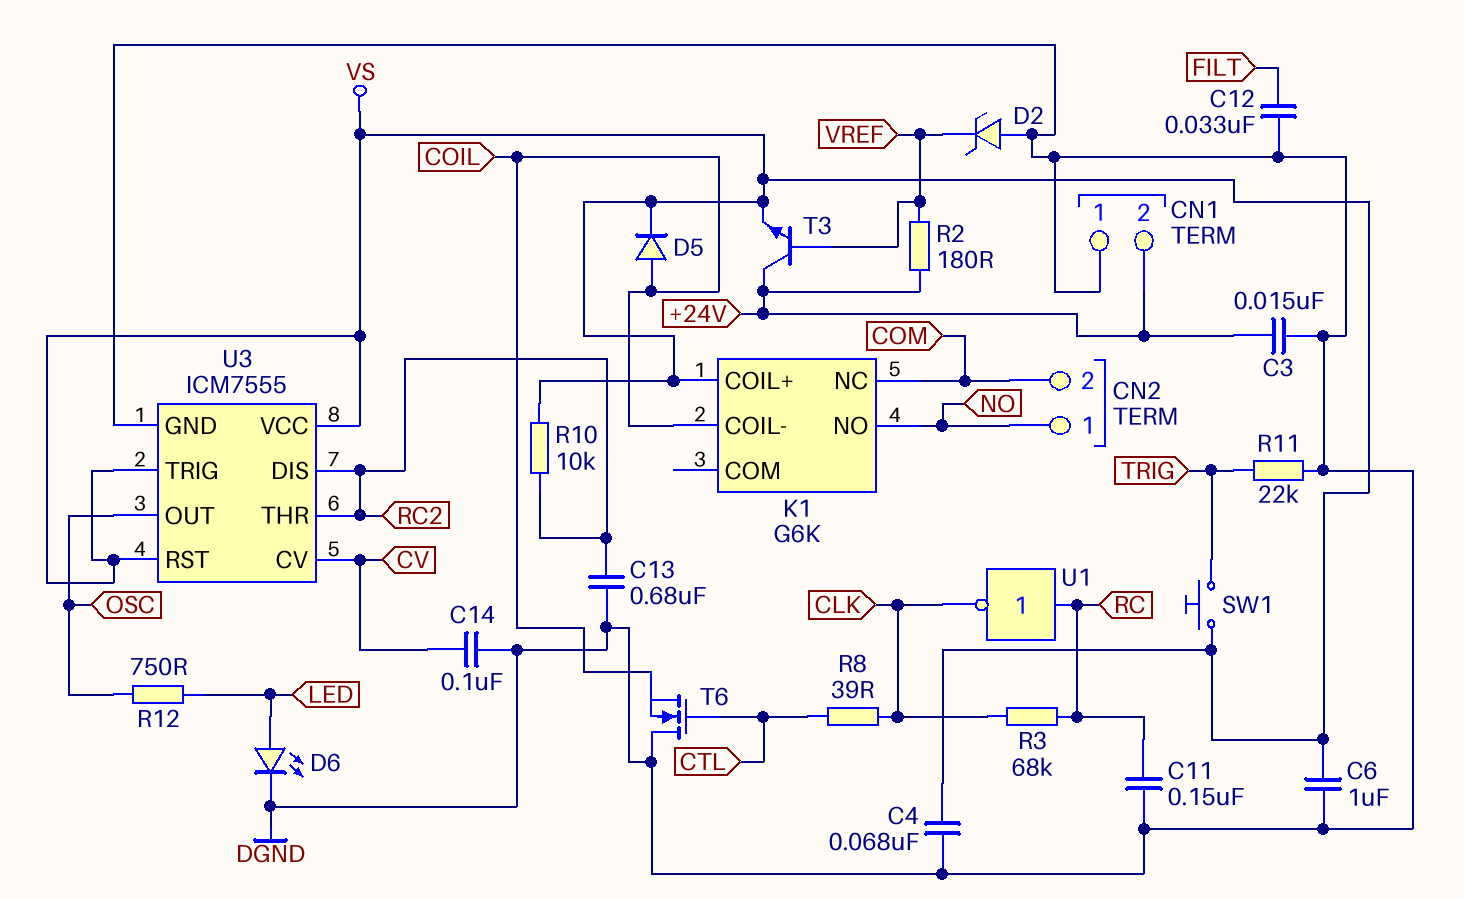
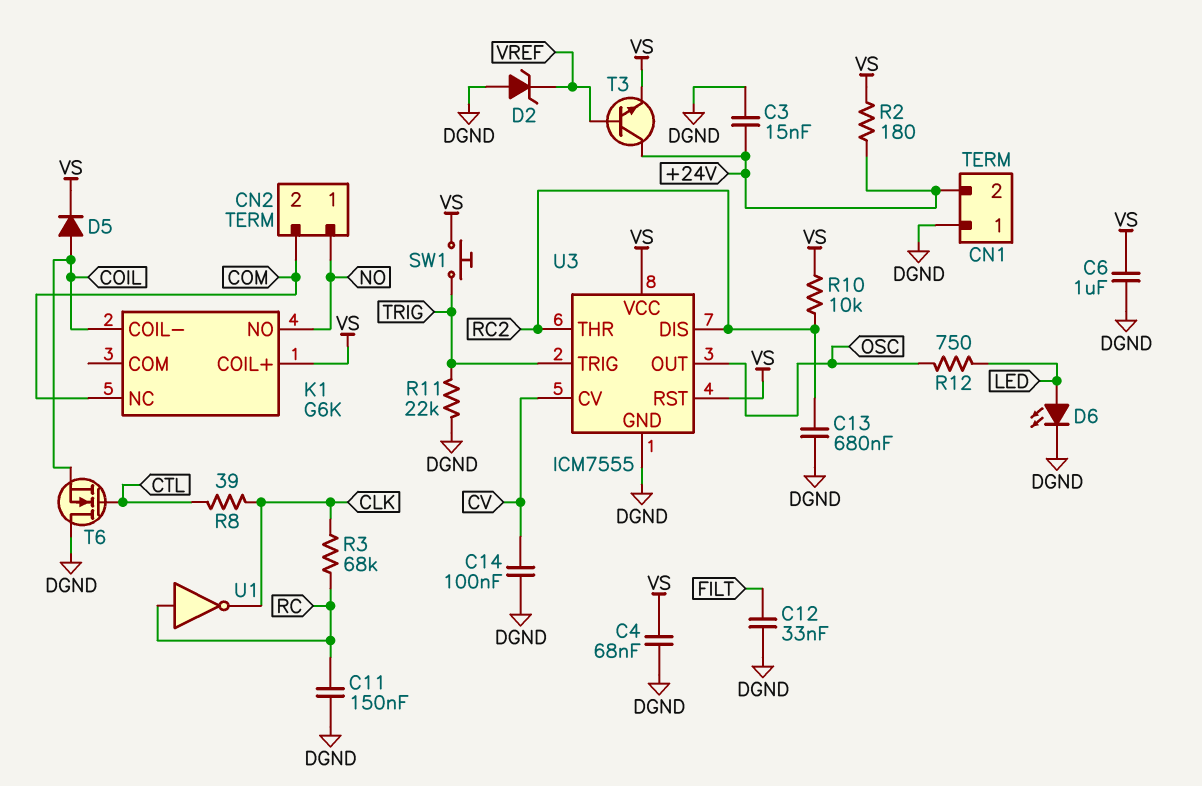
R2: 180 (+24V, VREF) -> 180 (+24V, VS)
U3 pin TRIG: VS -> TRIG

